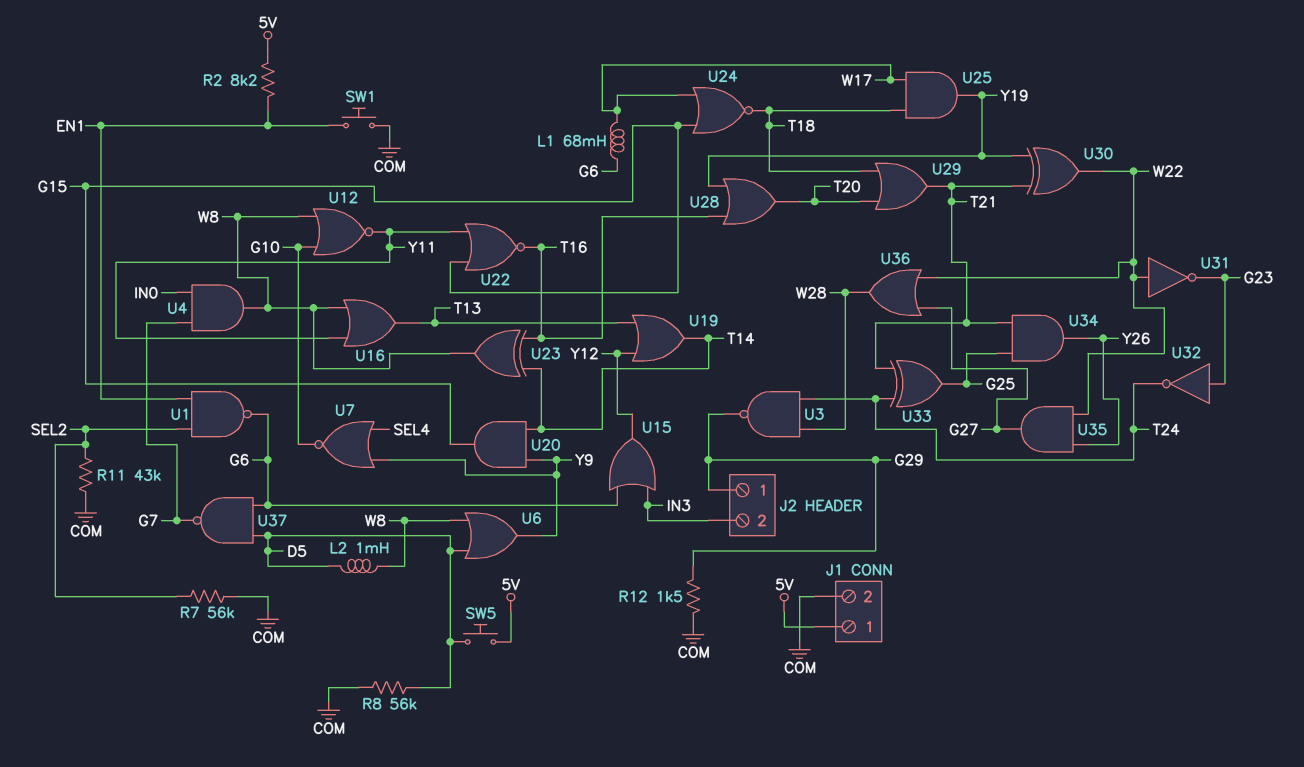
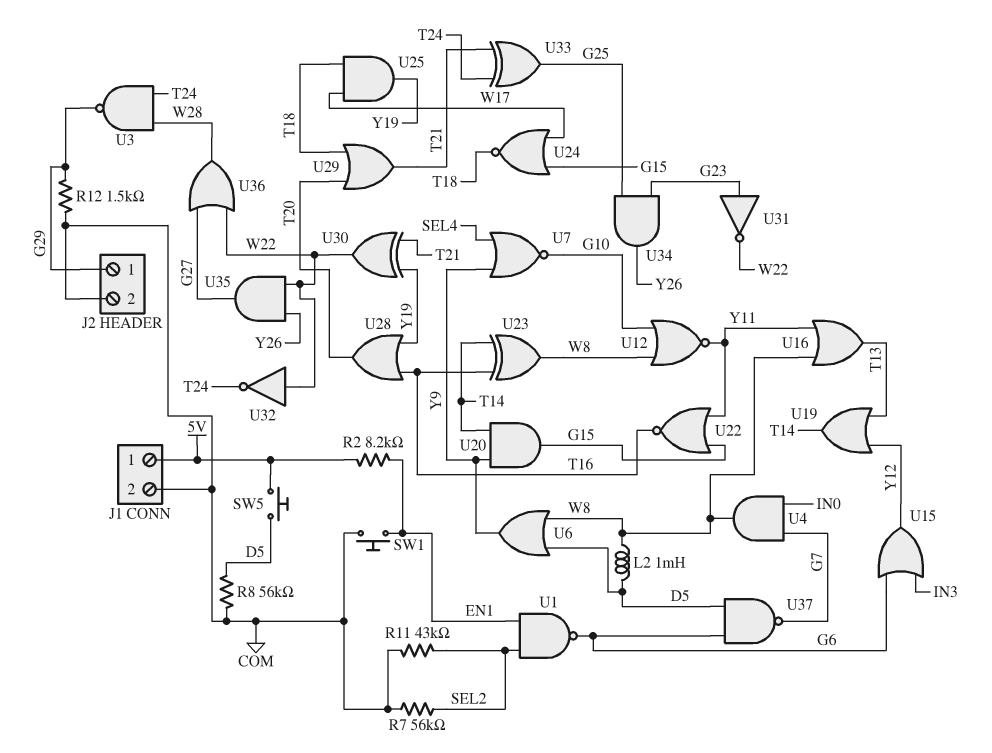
J2 pin 2: IN3 -> COM
L1: 68mH (G6, W17) -> none
U31: NOT (in W22, out G23) -> NOT (in G23, out W22)
U32: NOT (in G23, out T24) -> NOT (in W22, out T24)
U34: AND (in G25, in T21, out Y26) -> AND (in G23, in G25, out Y26)

